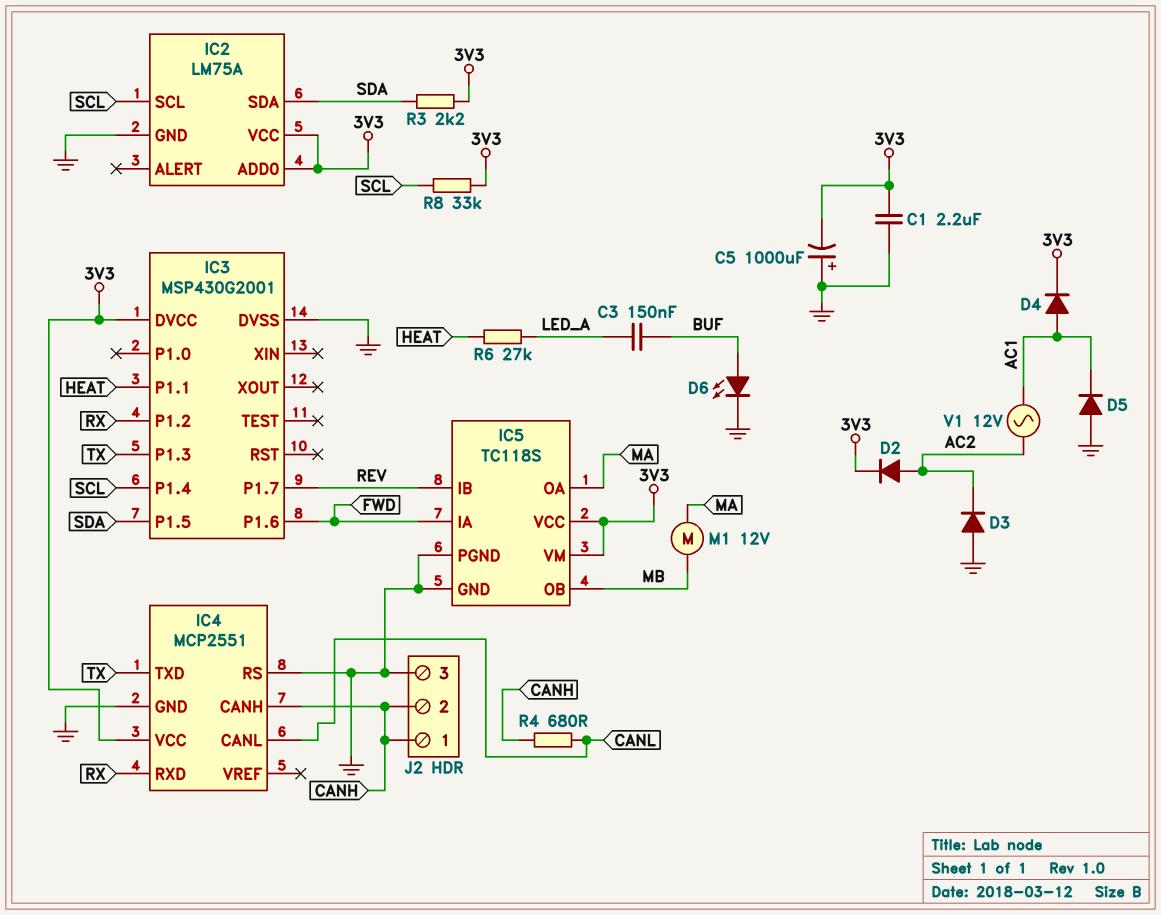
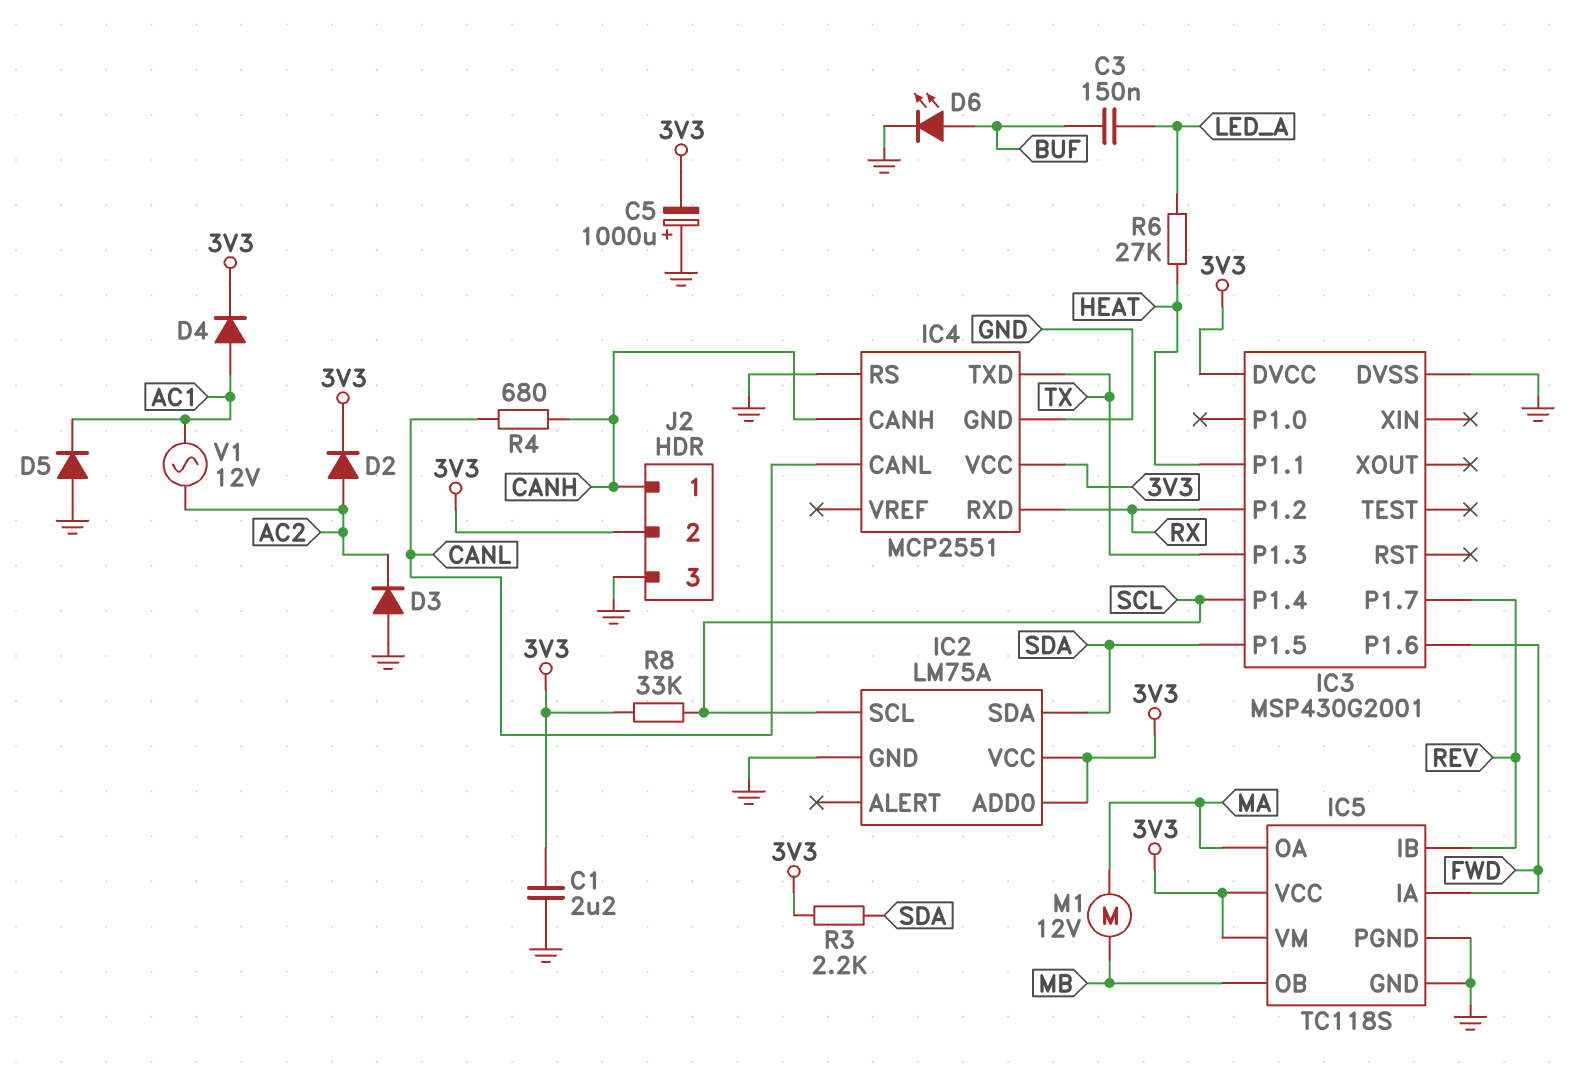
J2 pin 2: CANH -> 3V3

